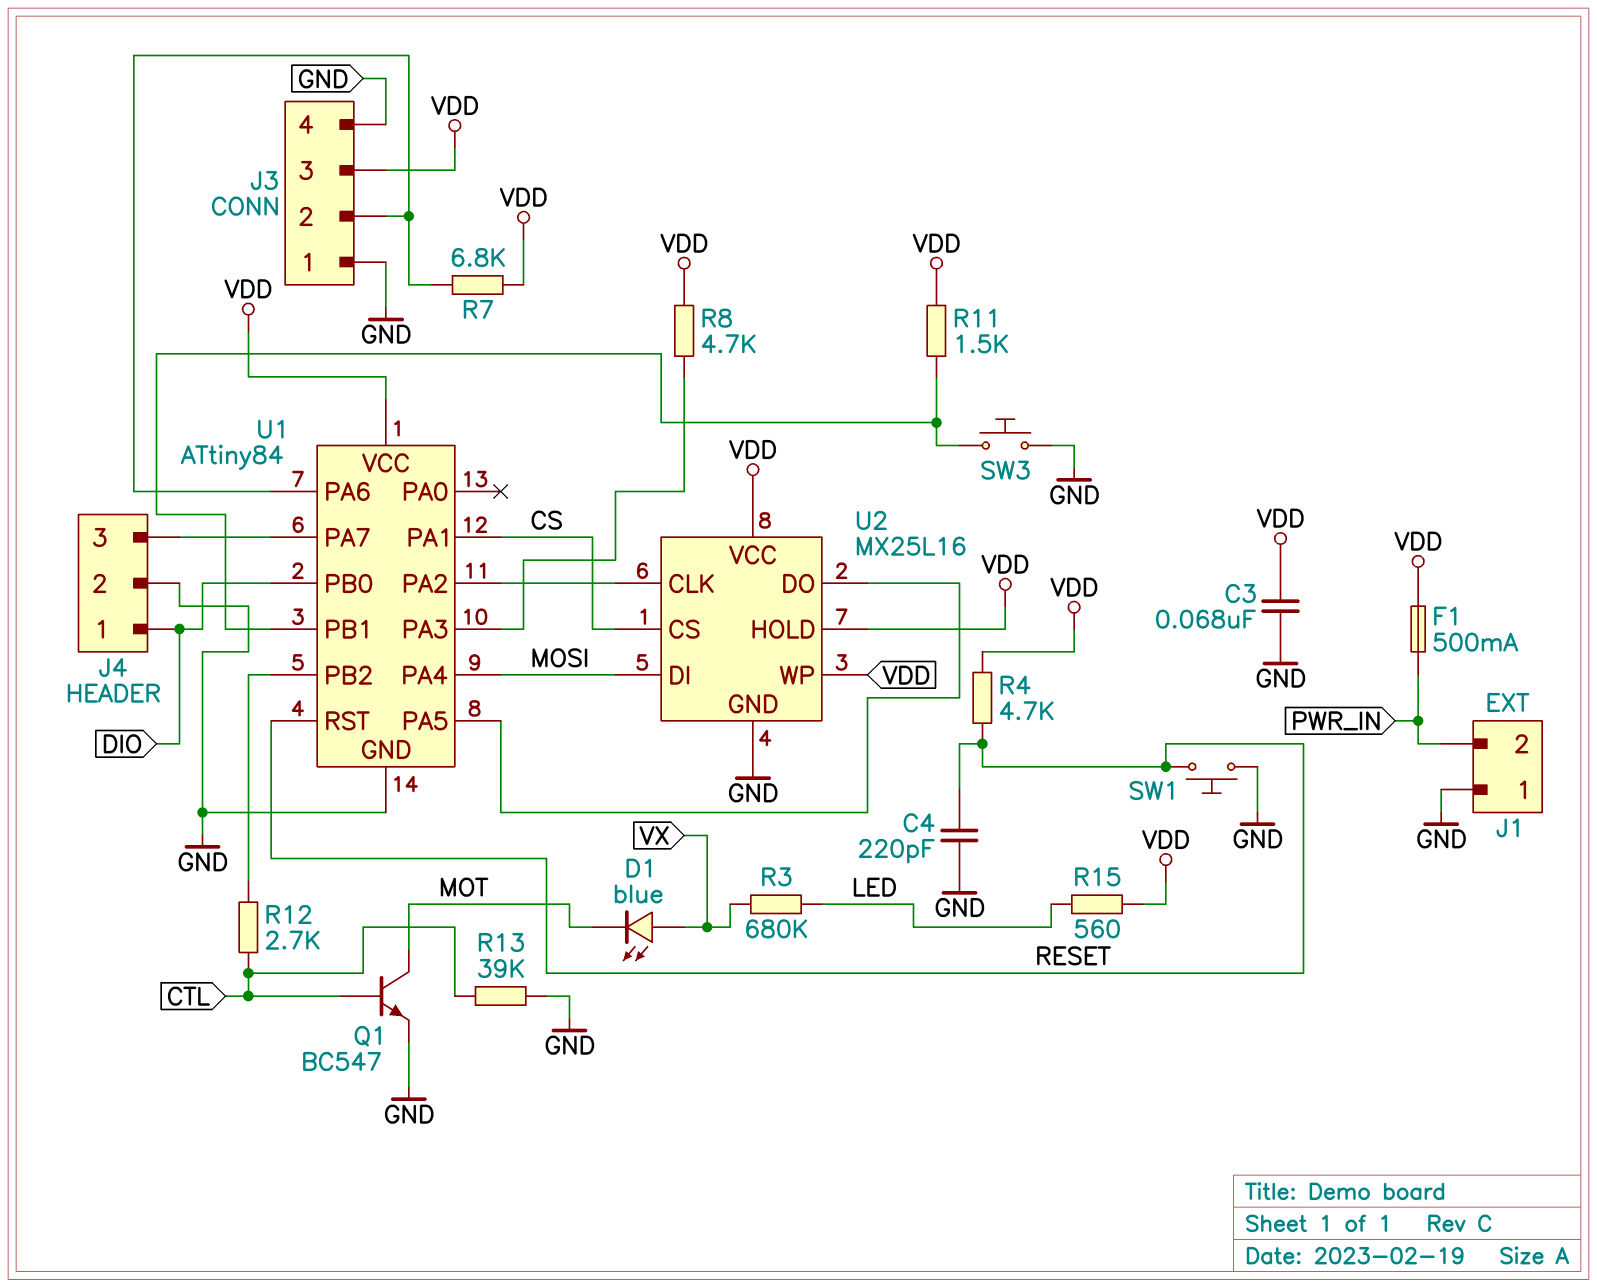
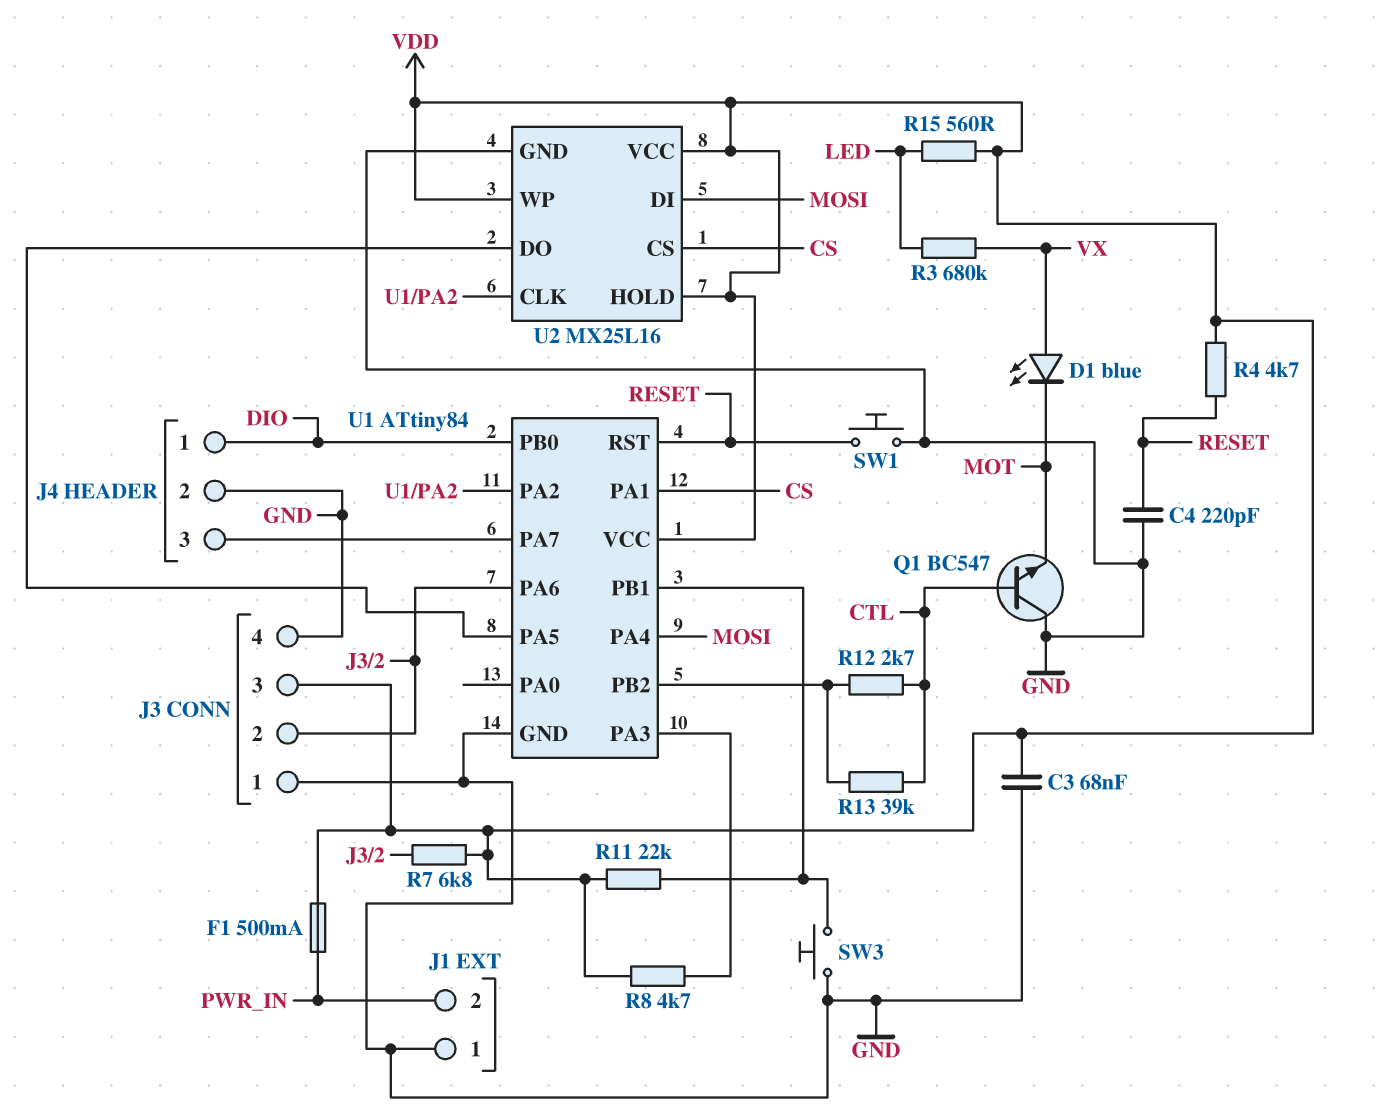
Q1: NPN BC547 (B CTL, C MOT, E GND) -> NPN BC547 (B CTL, C GND, E MOT)
R11: 1.5k (U1/PB1, VDD) -> 22k (U1/PB1, VDD)
R13: 39k (CTL, GND) -> 39k (CTL, U1/PB2)

